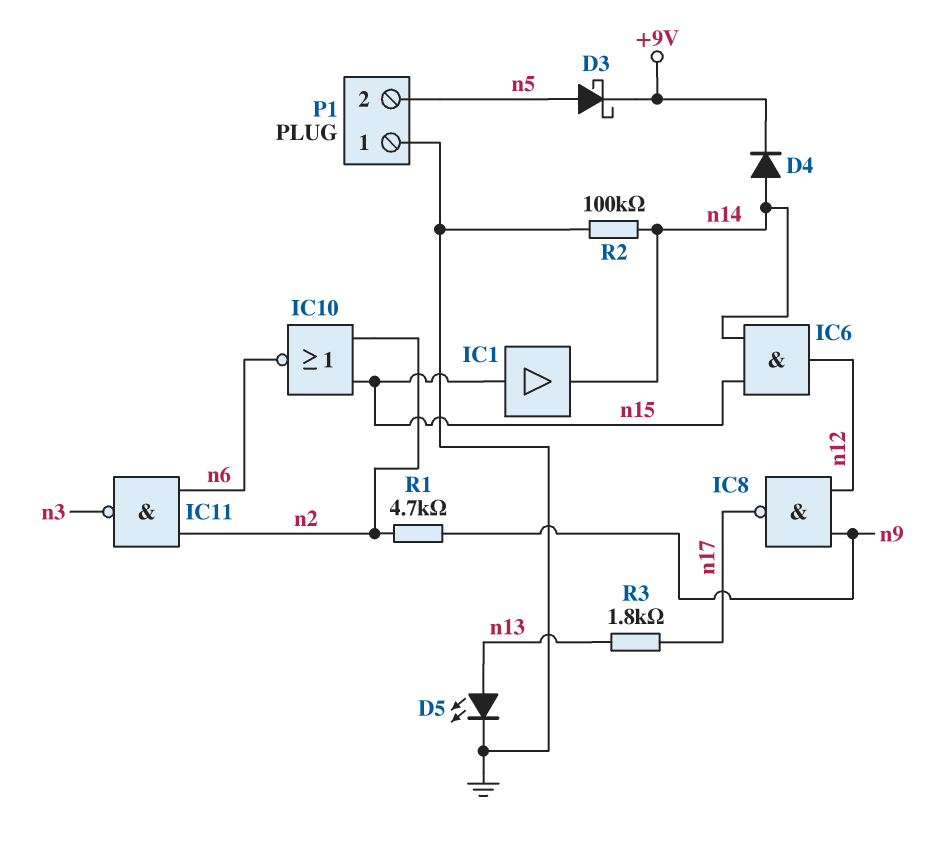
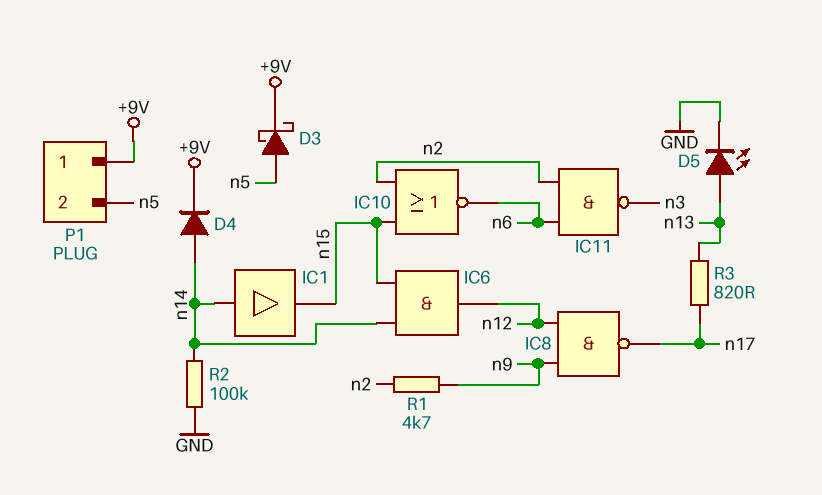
IC1: buffer (in n15, out n14) -> buffer (in n14, out n15)
P1 pin 1: GND -> +9V
R3: 1.8k (n13, n17) -> 820 (n13, n17)

